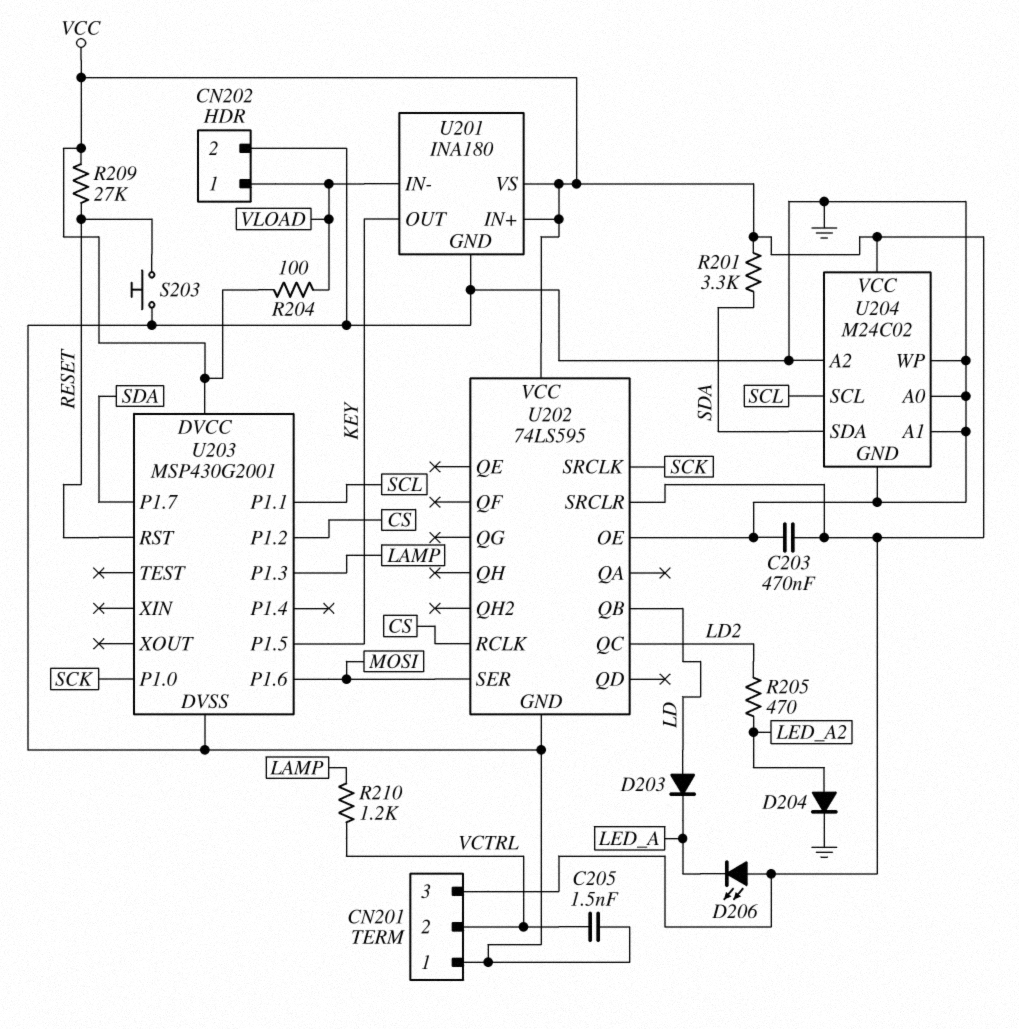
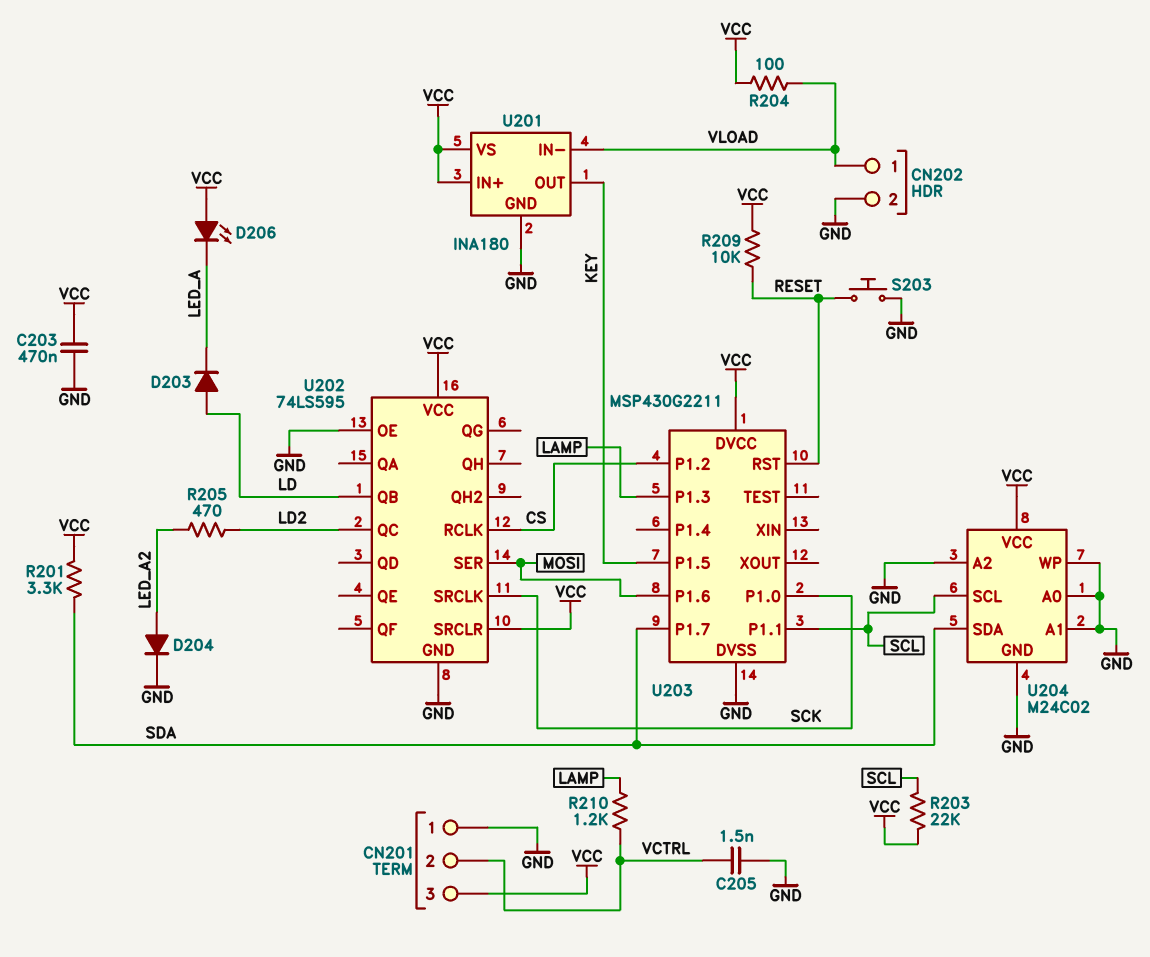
R203: none -> 22k (SCL, VCC)
R209: 27k (RESET, VCC) -> 10k (RESET, VCC)
U203: MSP430G2001 -> MSP430G2211

